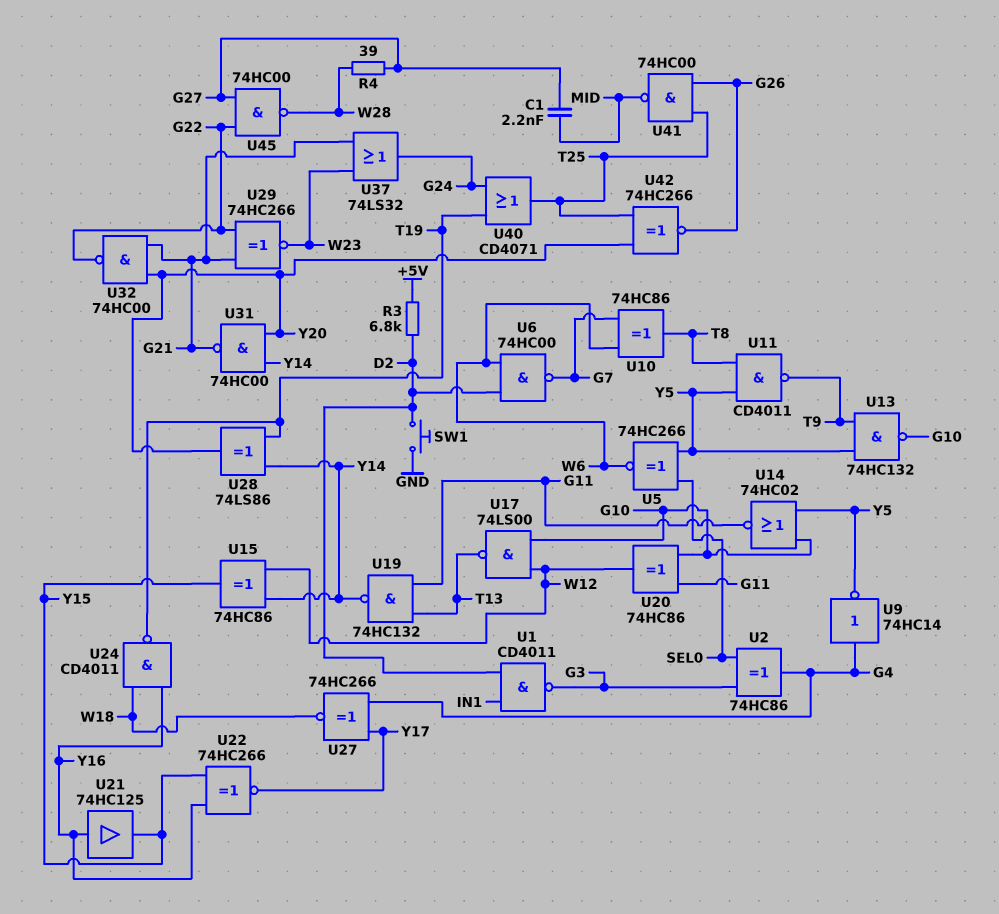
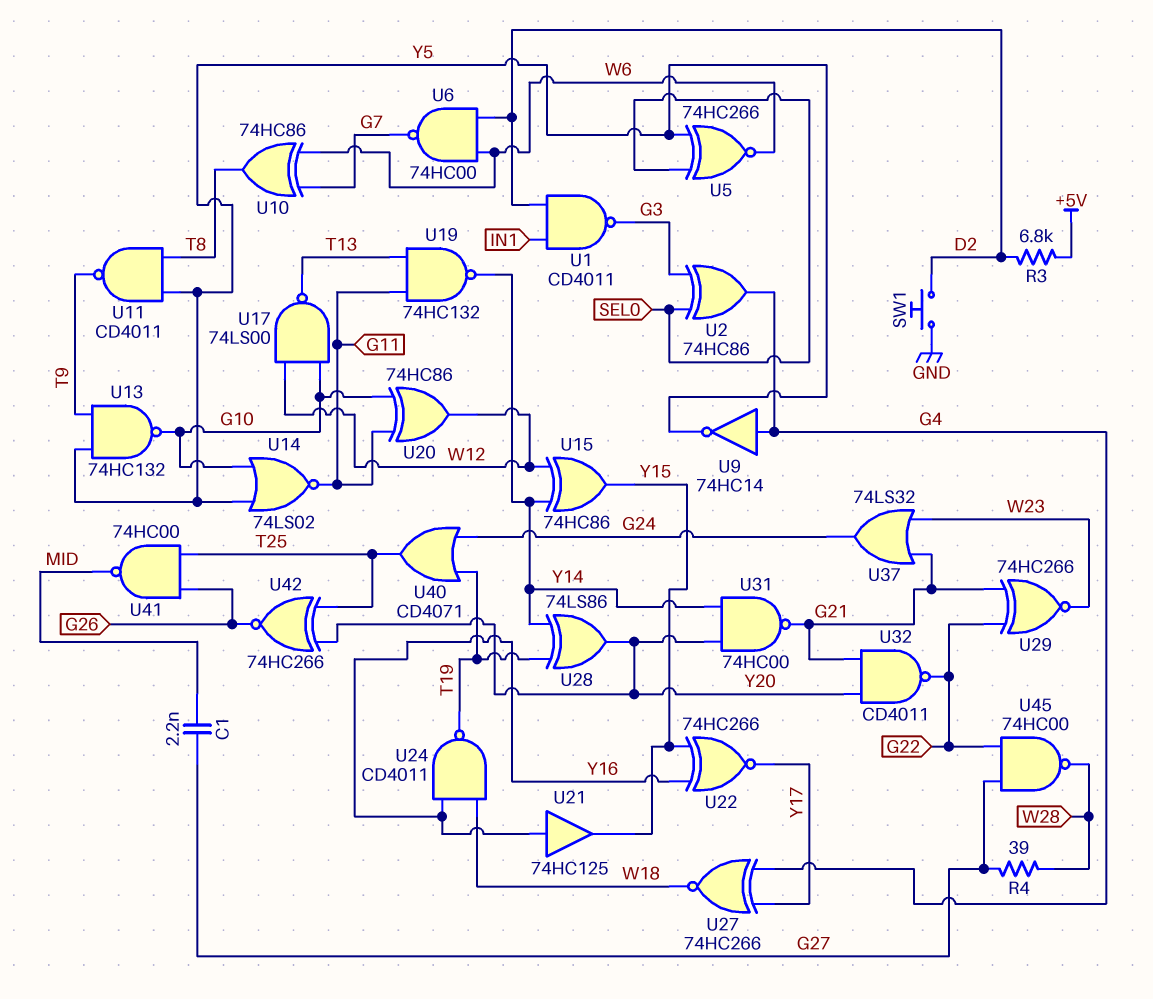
U14: NOR 74HC02 (in G10, in Y5, out G11) -> NOR 74LS02 (in G10, in Y5, out G11)
U32: NAND 74HC00 (in G21, in Y20, out G22) -> NAND CD4011 (in G21, in Y20, out G22)

